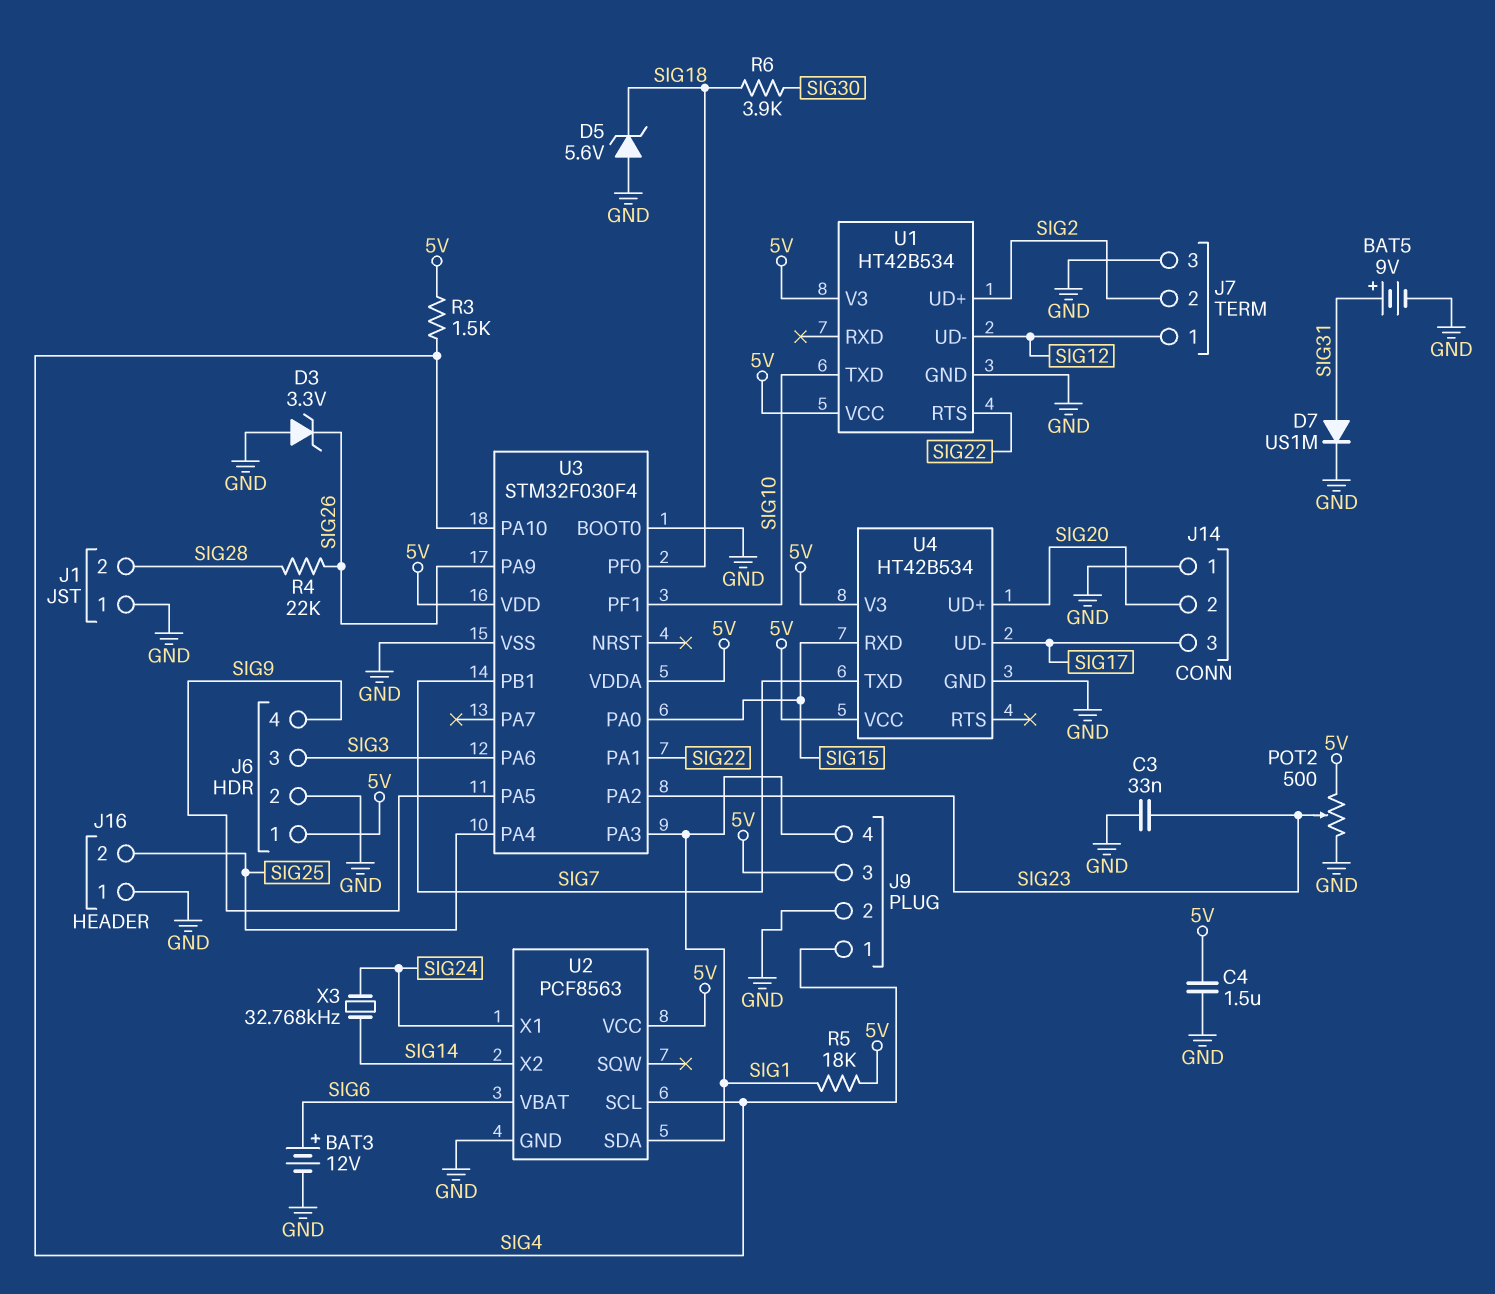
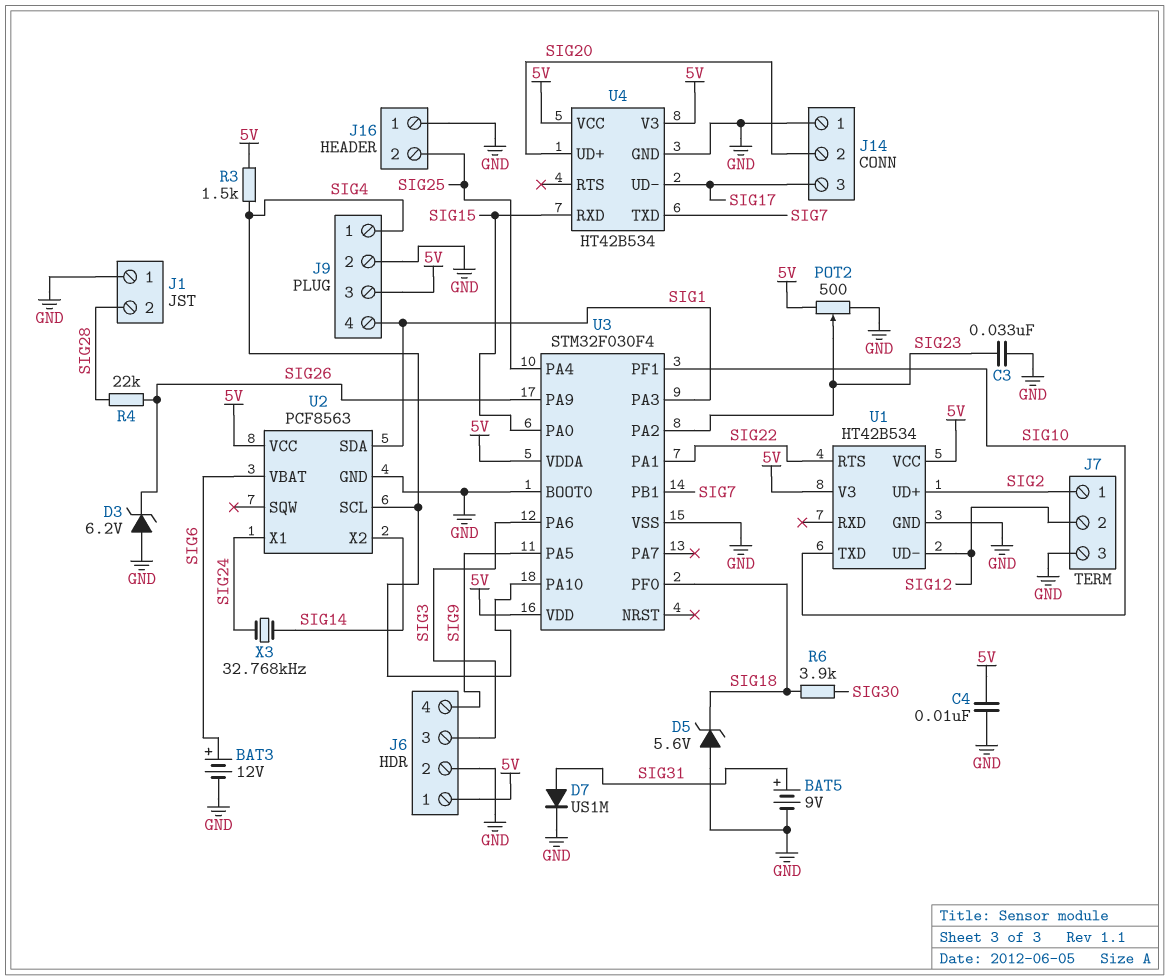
C4: 1.5uF (5V, GND) -> 10nF (5V, GND)
D3: zener 3.3V (A GND, K SIG26) -> zener 6.2V (A GND, K SIG26)
J7 pin 1: SIG12 -> SIG2
J7 pin 2: SIG2 -> SIG12
R5: 18k (5V, SIG1) -> none

